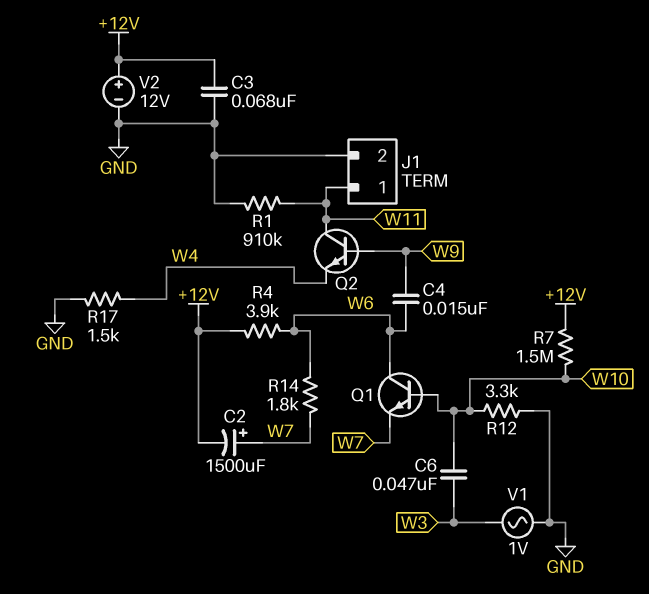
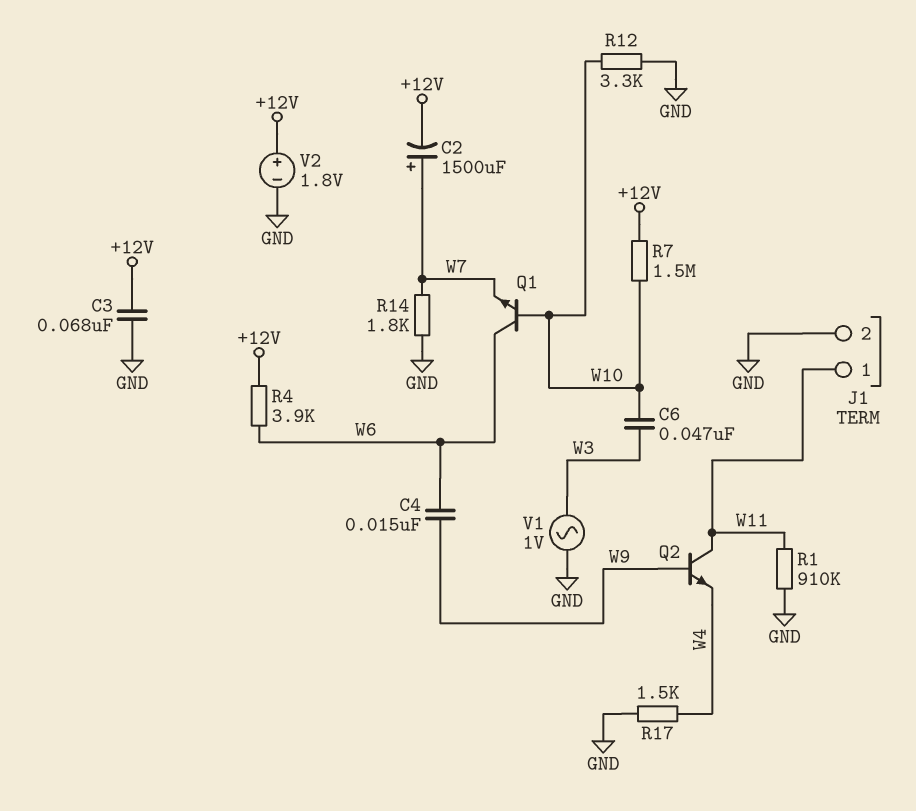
R14: 1.8k (W6, W7) -> 1.8k (GND, W7)
V2: 12V (plus +12V, minus GND) -> 1.8V (plus +12V, minus GND)

